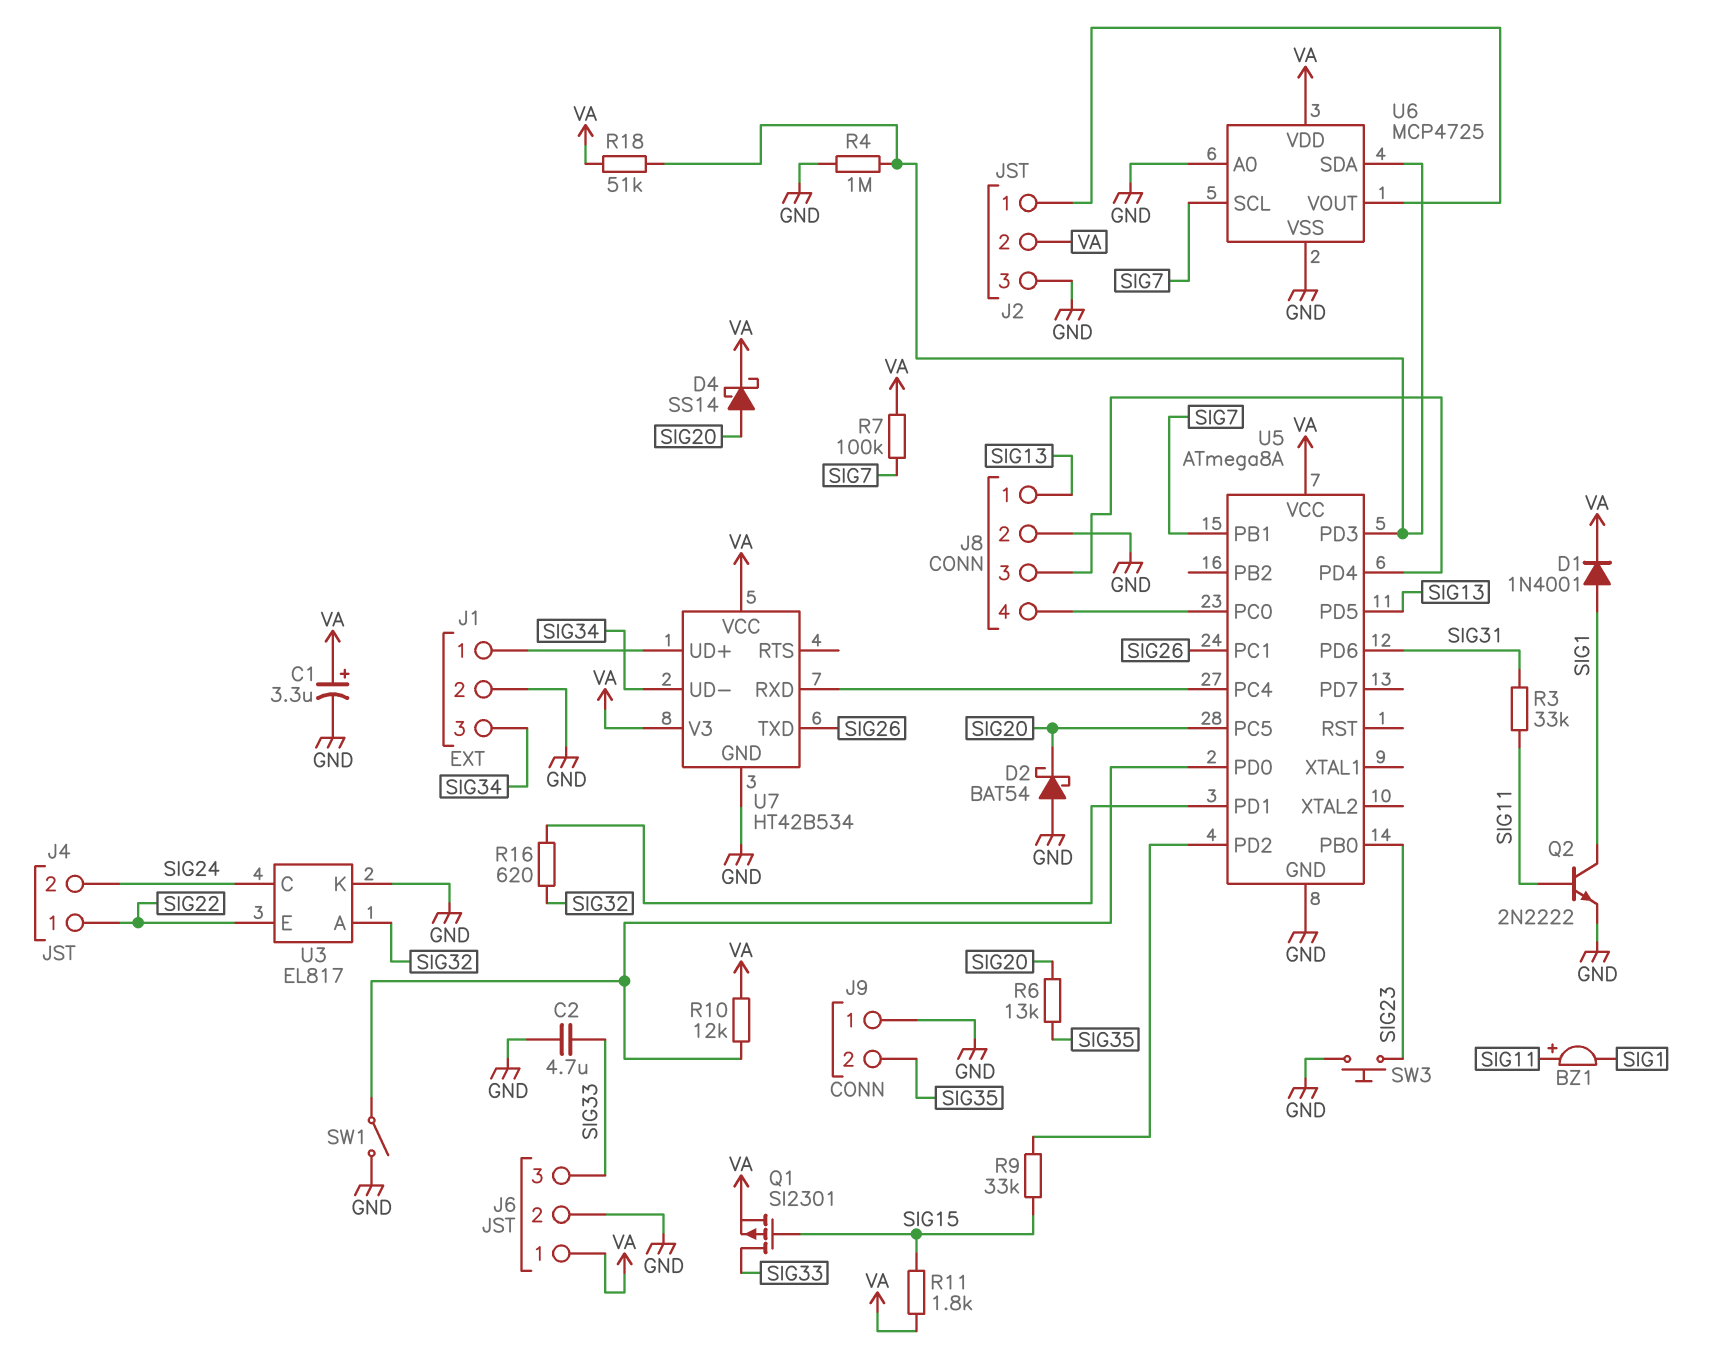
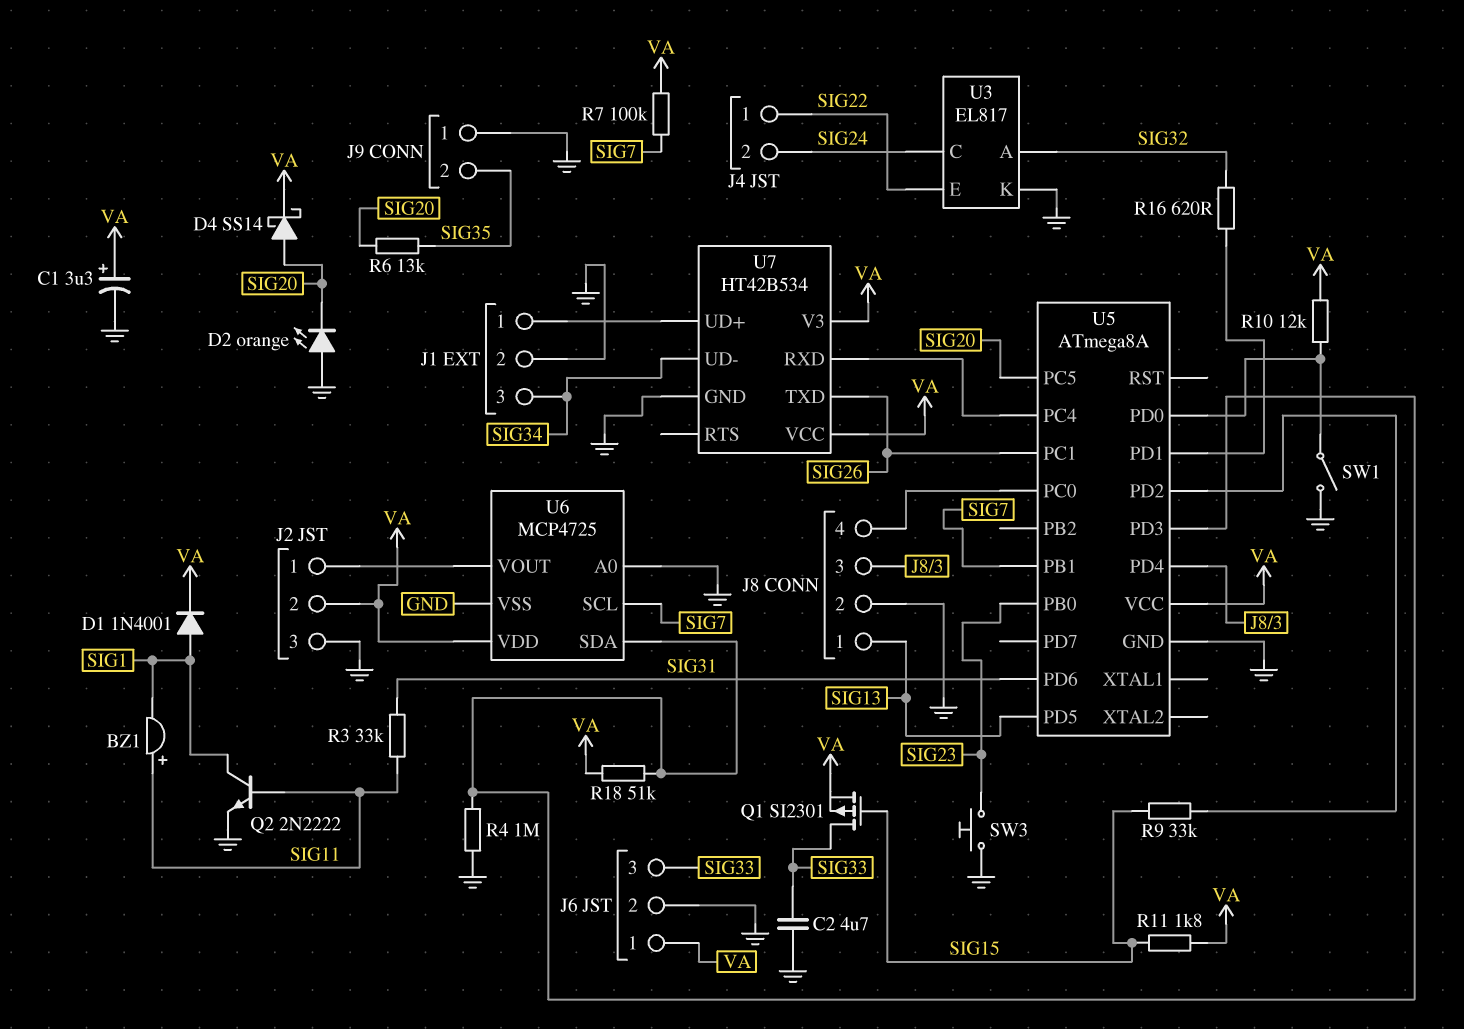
D2: schottky BAT54 (A GND, K SIG20) -> LED orange (A GND, K SIG20)

